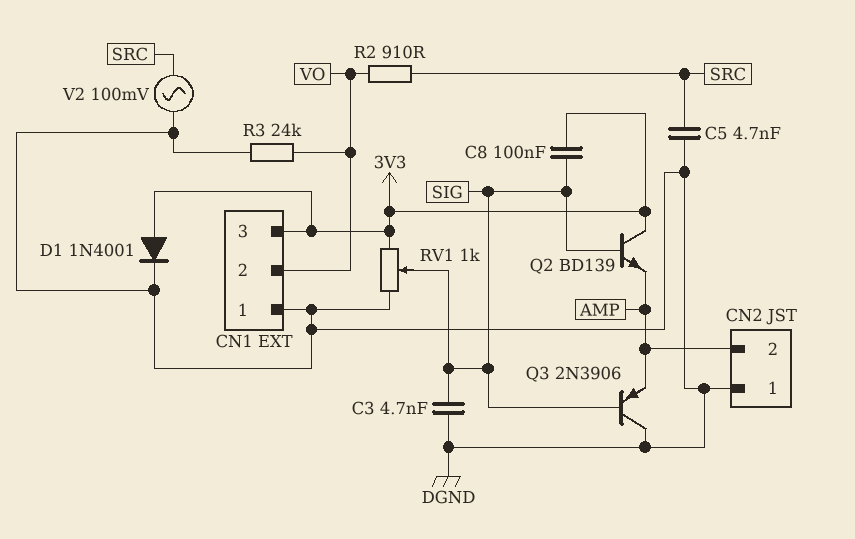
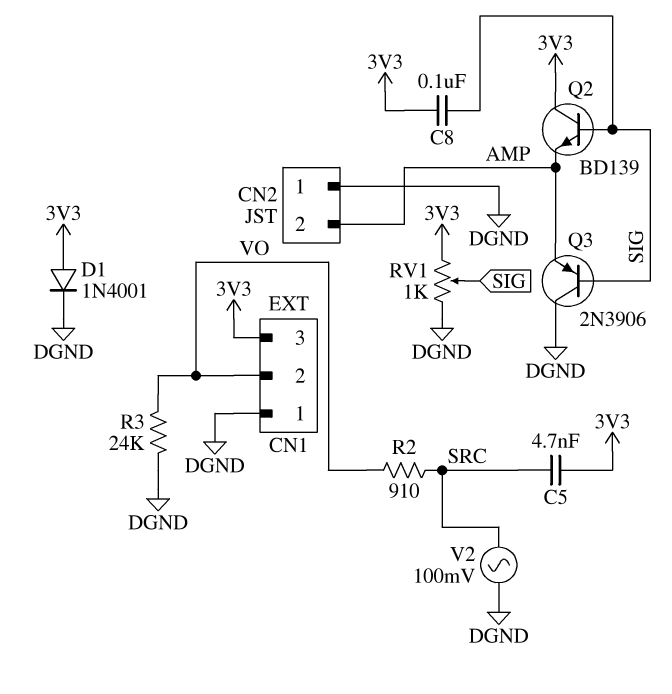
C3: 4.7nF (DGND, SIG) -> none
C5: 4.7nF (DGND, SRC) -> 4.7nF (3V3, SRC)

